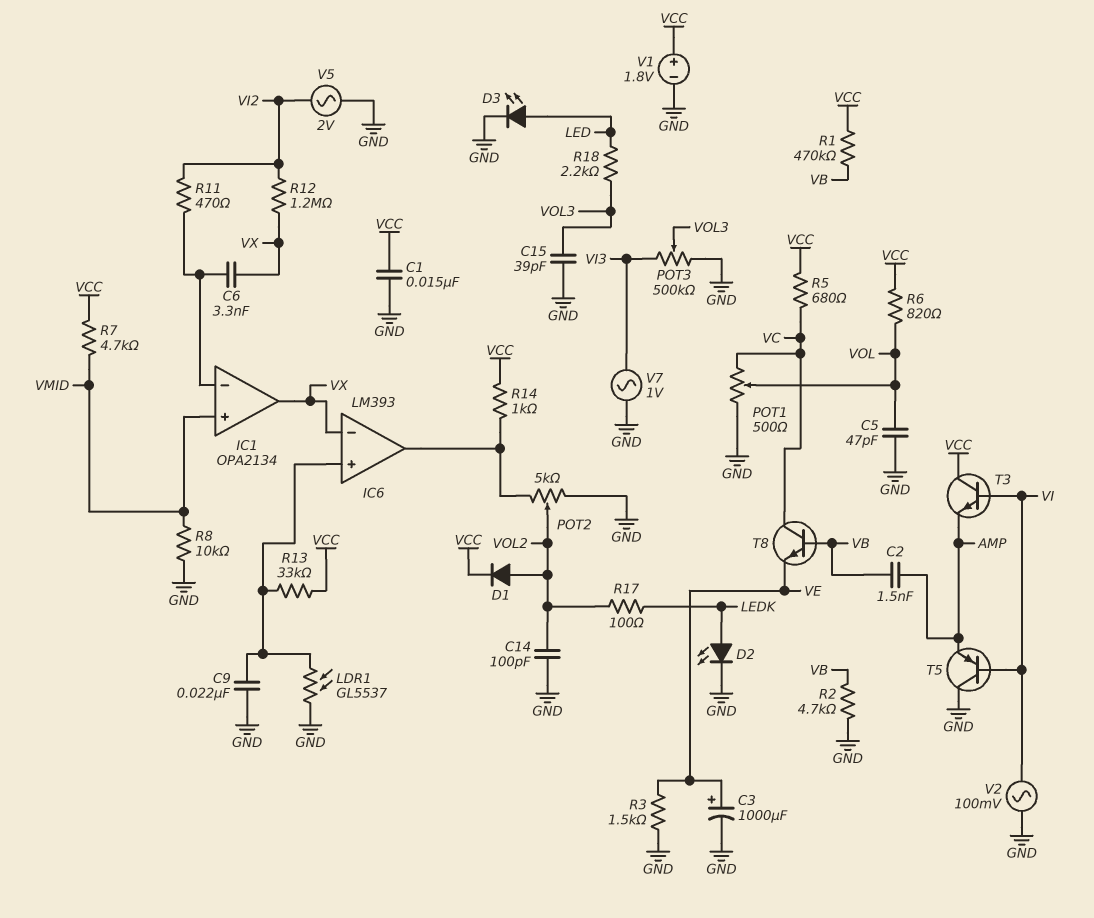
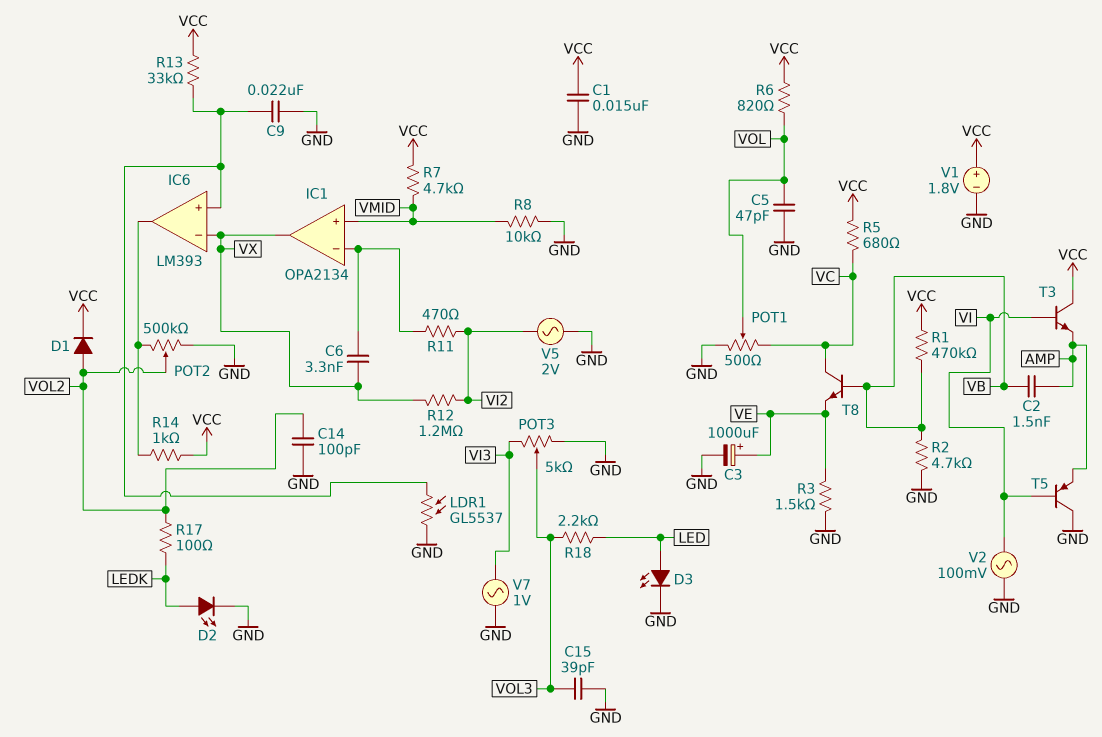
POT2: 5k (GND, IC6/out, wiper VOL2) -> 500k (GND, IC6/out, wiper VOL2)
POT3: 500k (GND, VI3, wiper VOL3) -> 5k (GND, VI3, wiper VOL3)

